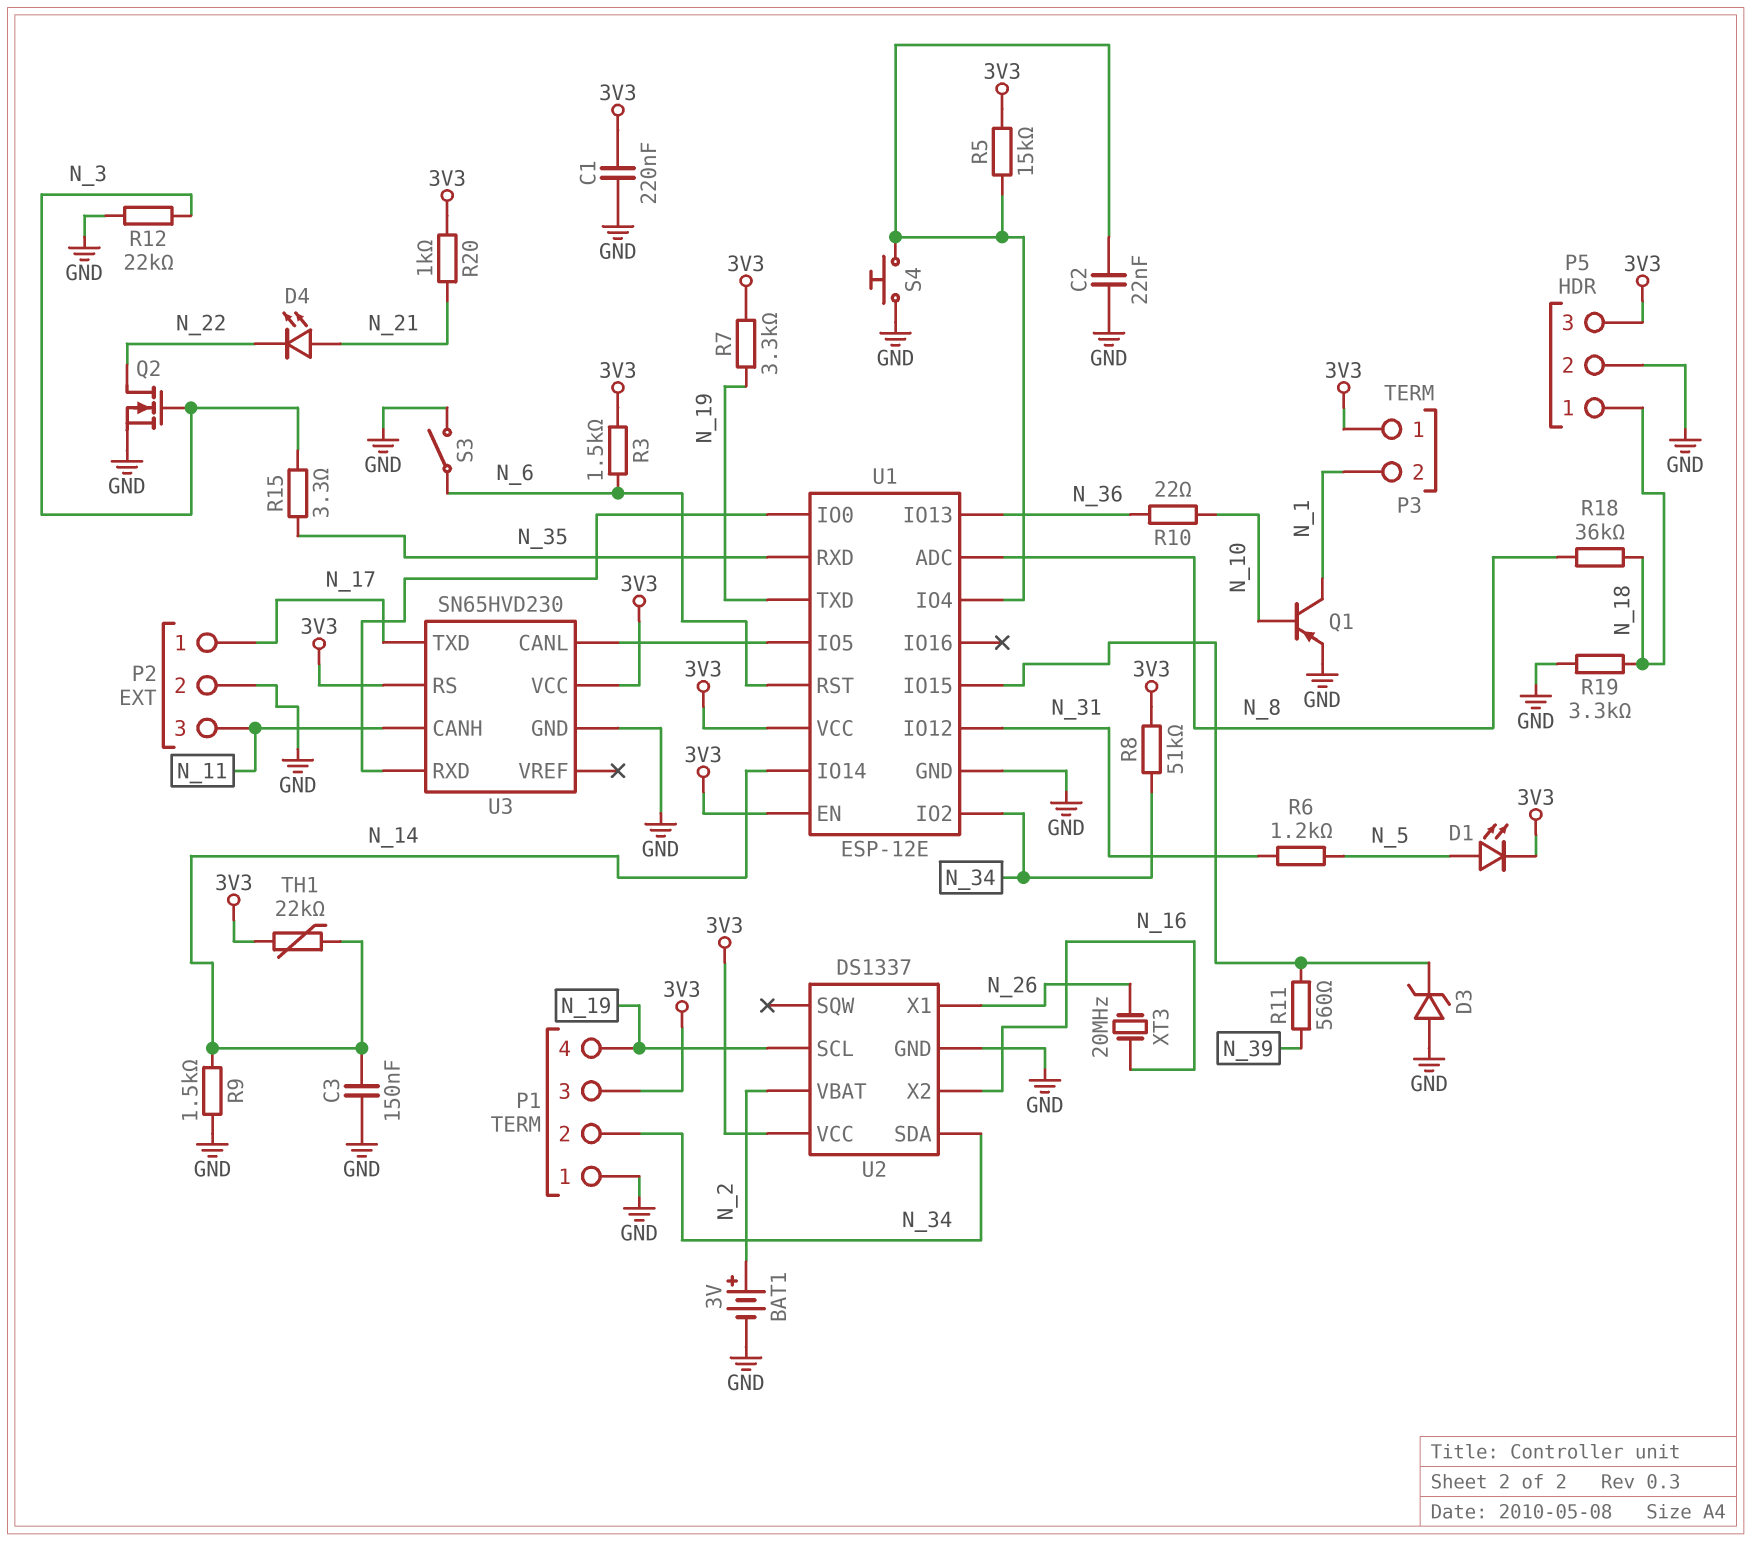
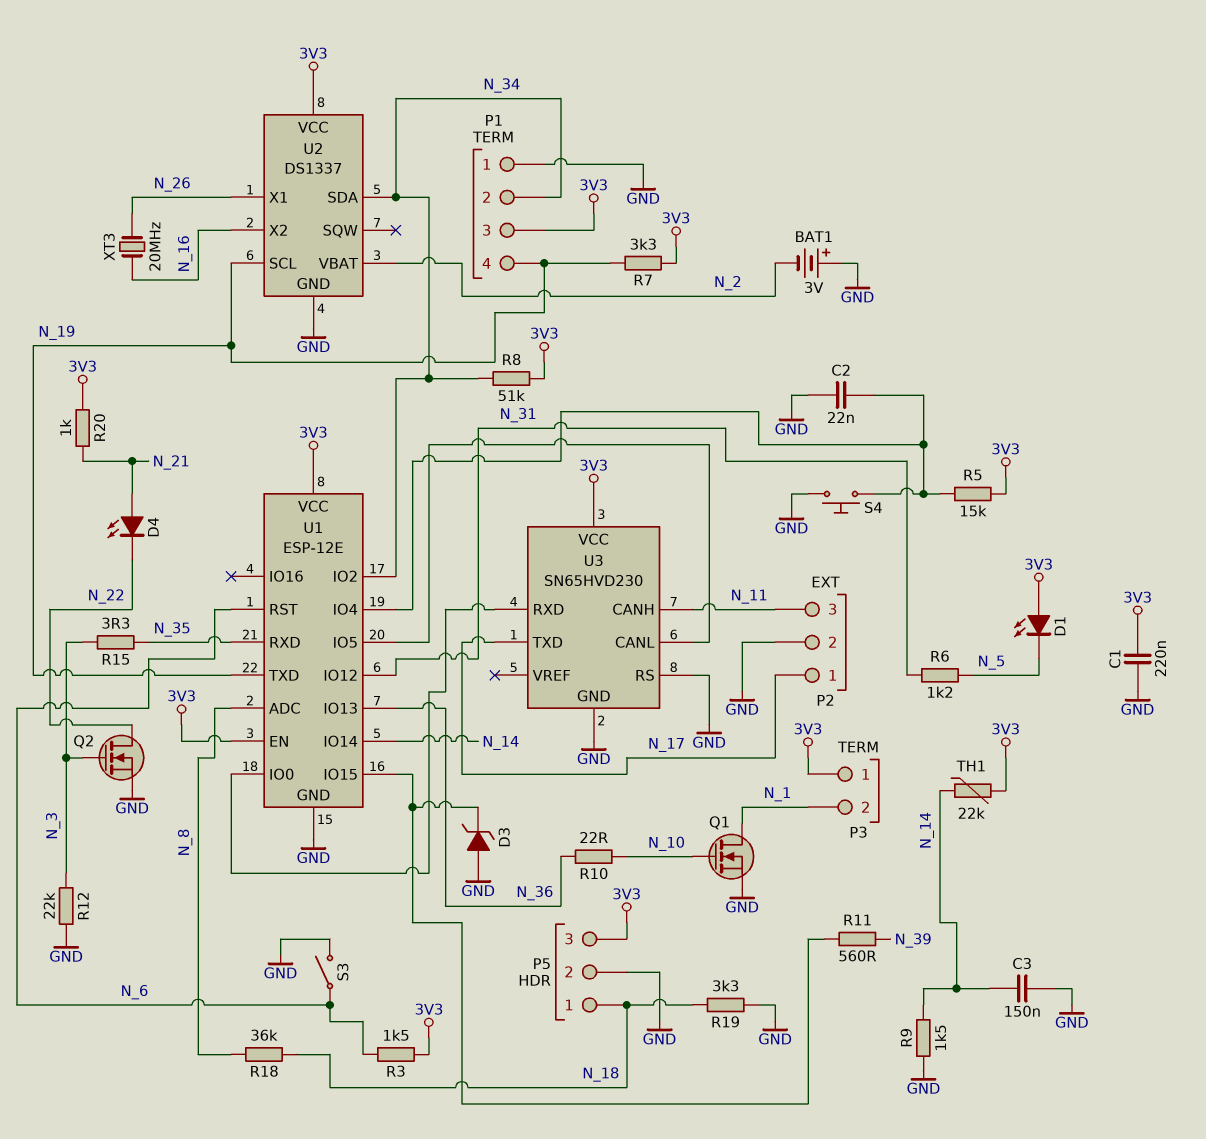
BAT1: 3V (plus N_2, minus GND) -> 3V (plus GND, minus N_2)
D1: LED (A N_5, K 3V3) -> LED (A 3V3, K N_5)
Q1: PNP (B N_10, C N_1, E GND) -> NMOS (G N_10, D N_1, S GND)
U3 pin RS: 3V3 -> GND

